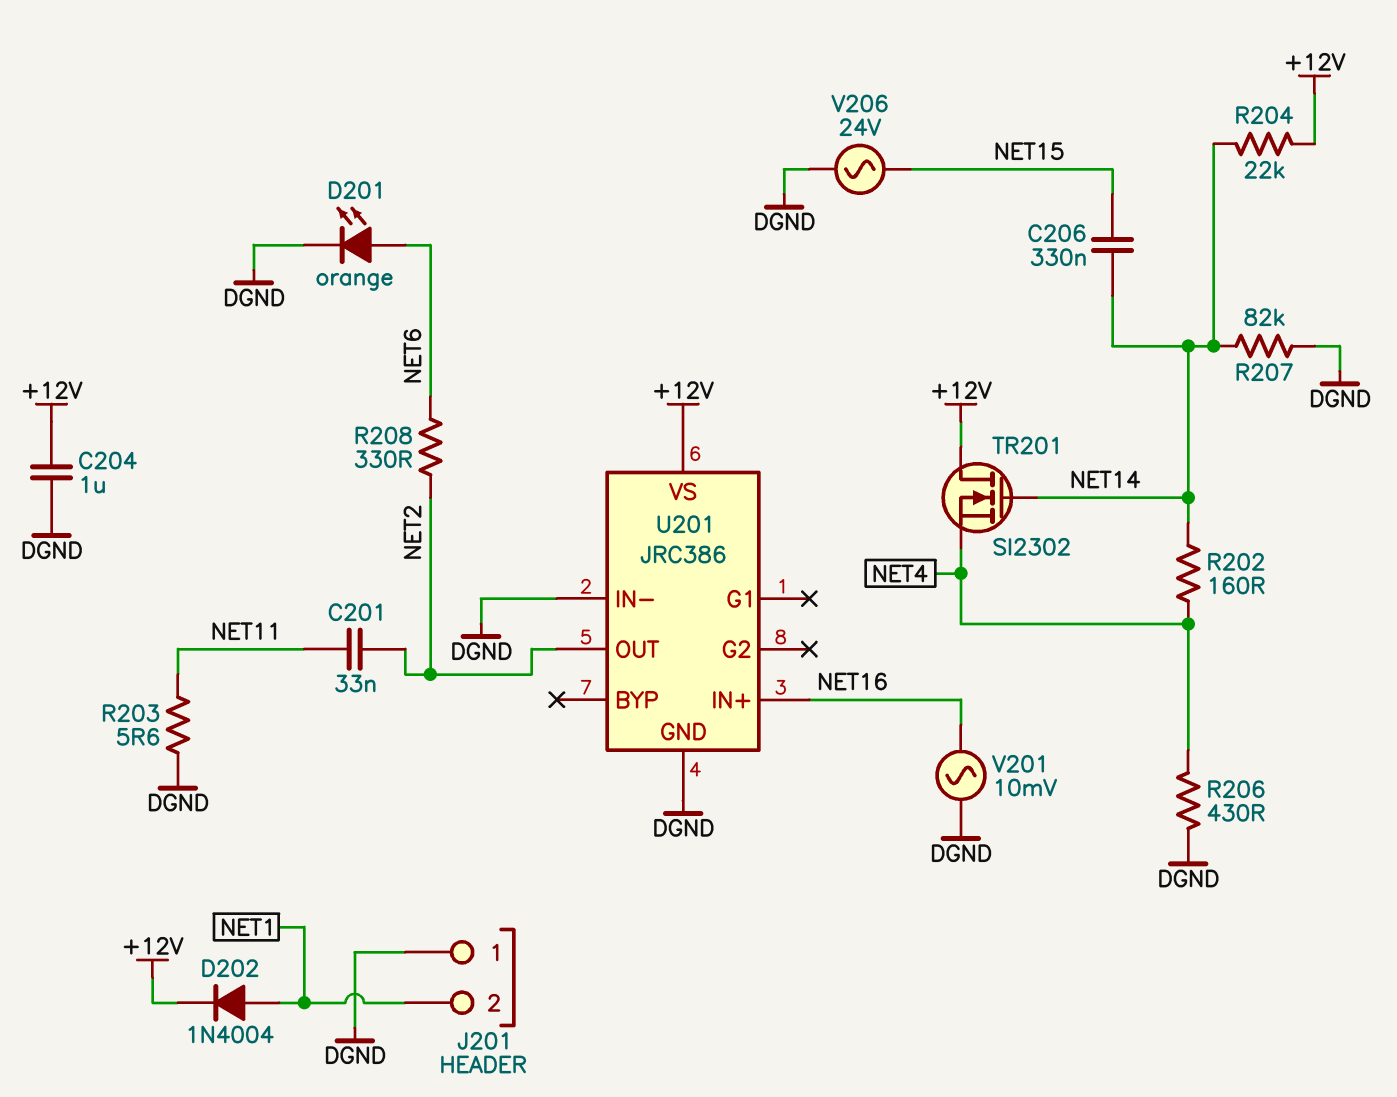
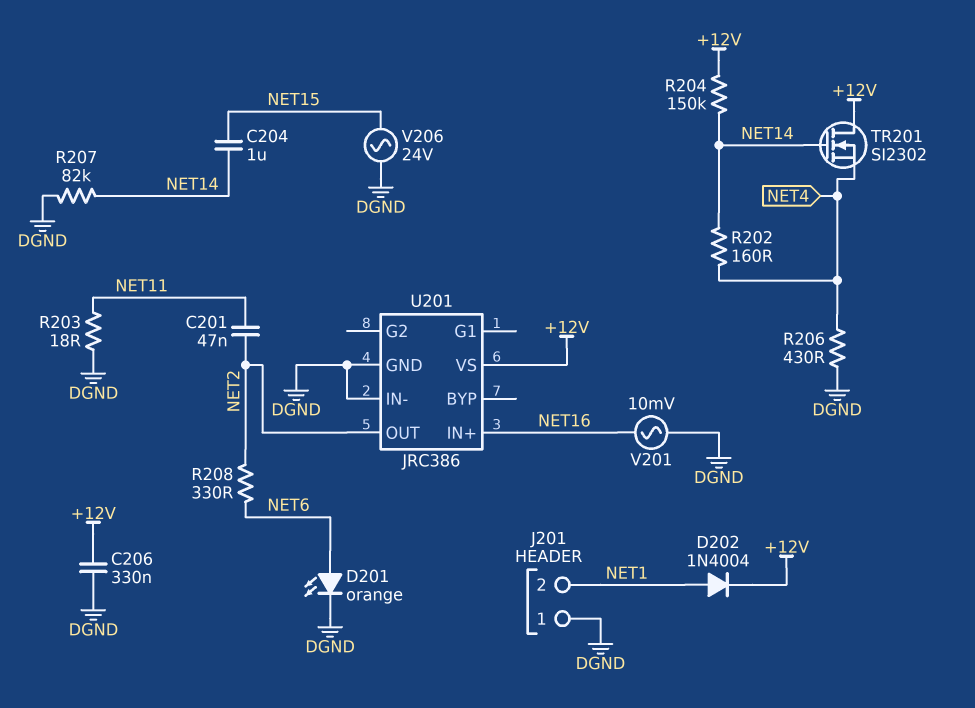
C201: 33nF (NET2, NET11) -> 47nF (NET2, NET11)
C204: 1uF (+12V, DGND) -> 1uF (NET14, NET15)
C206: 330nF (NET14, NET15) -> 330nF (+12V, DGND)
R203: 5.6 (DGND, NET11) -> 18 (DGND, NET11)
R204: 22k (+12V, NET14) -> 150k (+12V, NET14)

